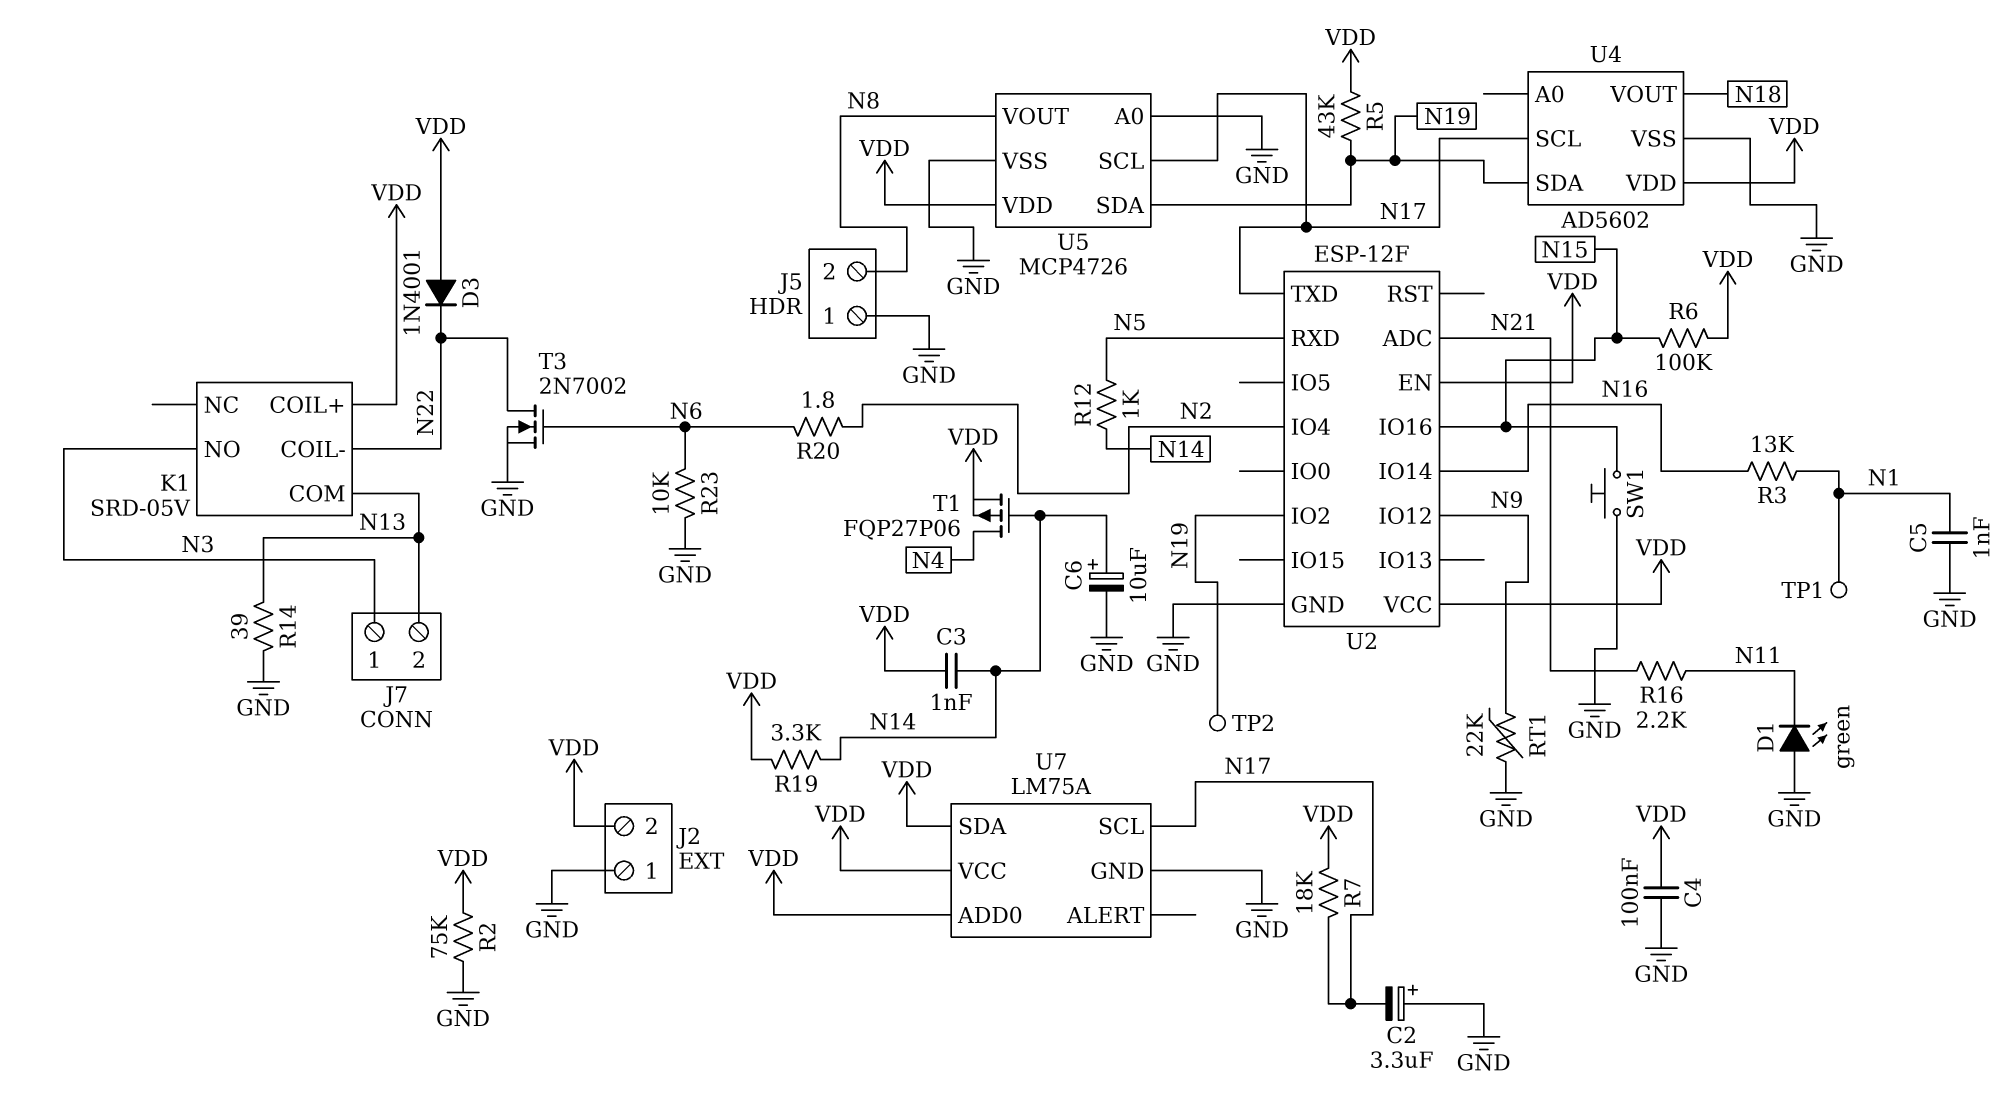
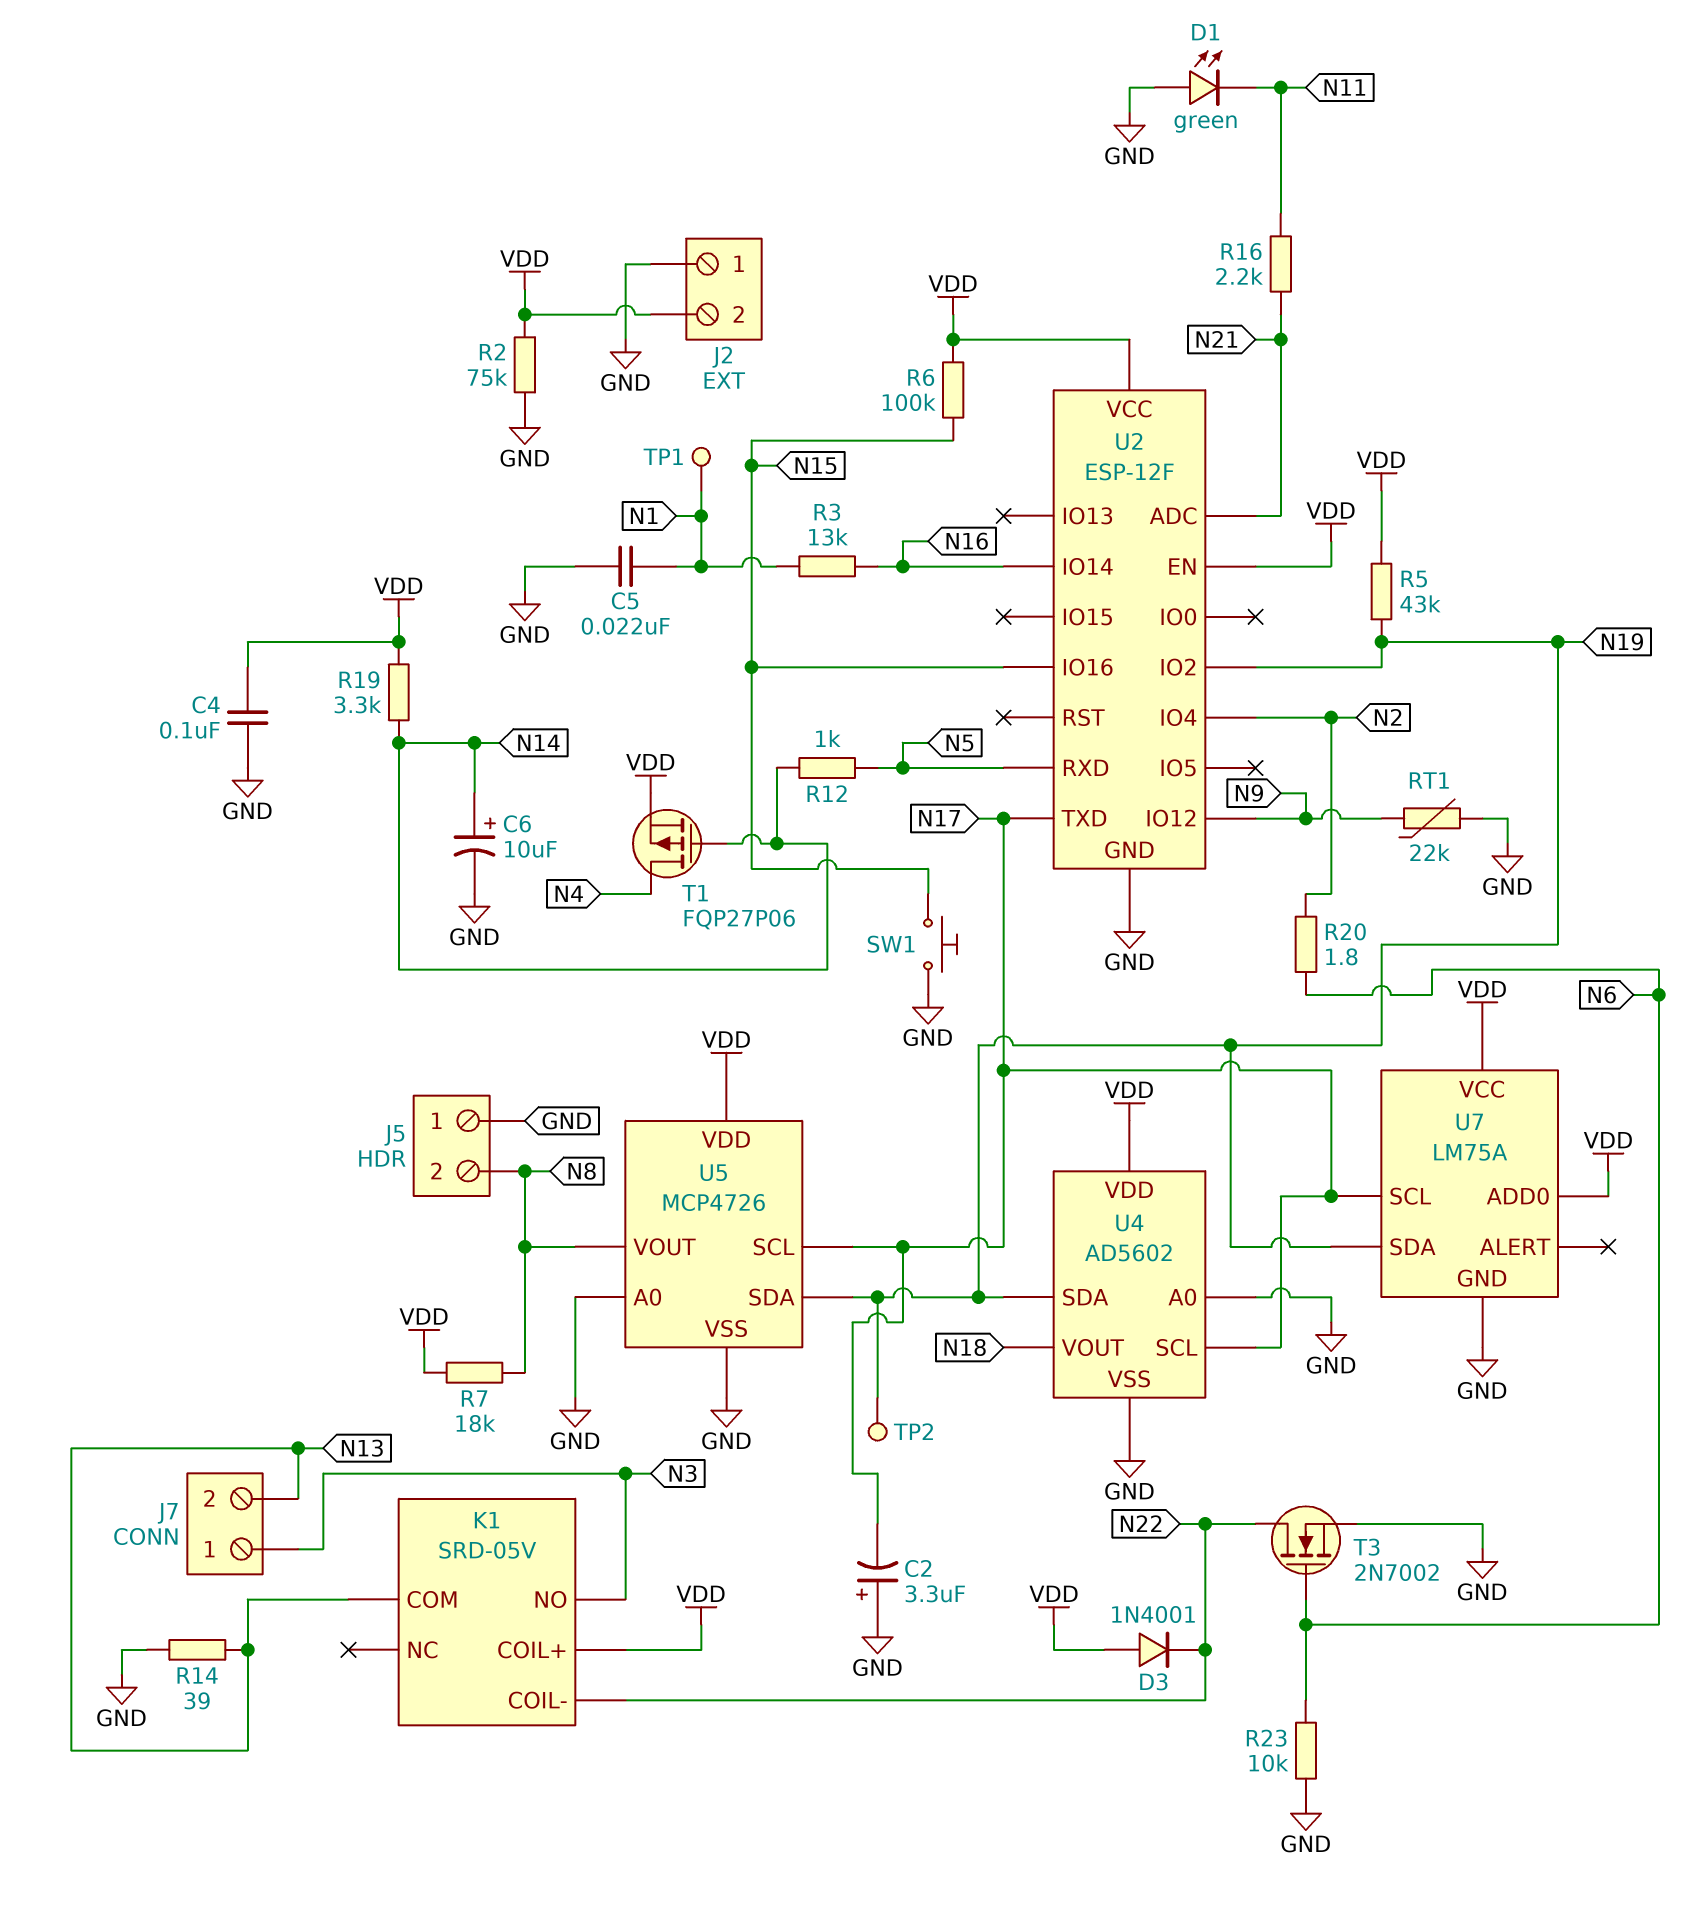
C3: 1nF (N14, VDD) -> none
C5: 1nF (GND, N1) -> 22nF (GND, N1)
R7: 18k (N17, VDD) -> 18k (N8, VDD)
U4 pin A0: none -> GND
U7 pin SDA: VDD -> N19

